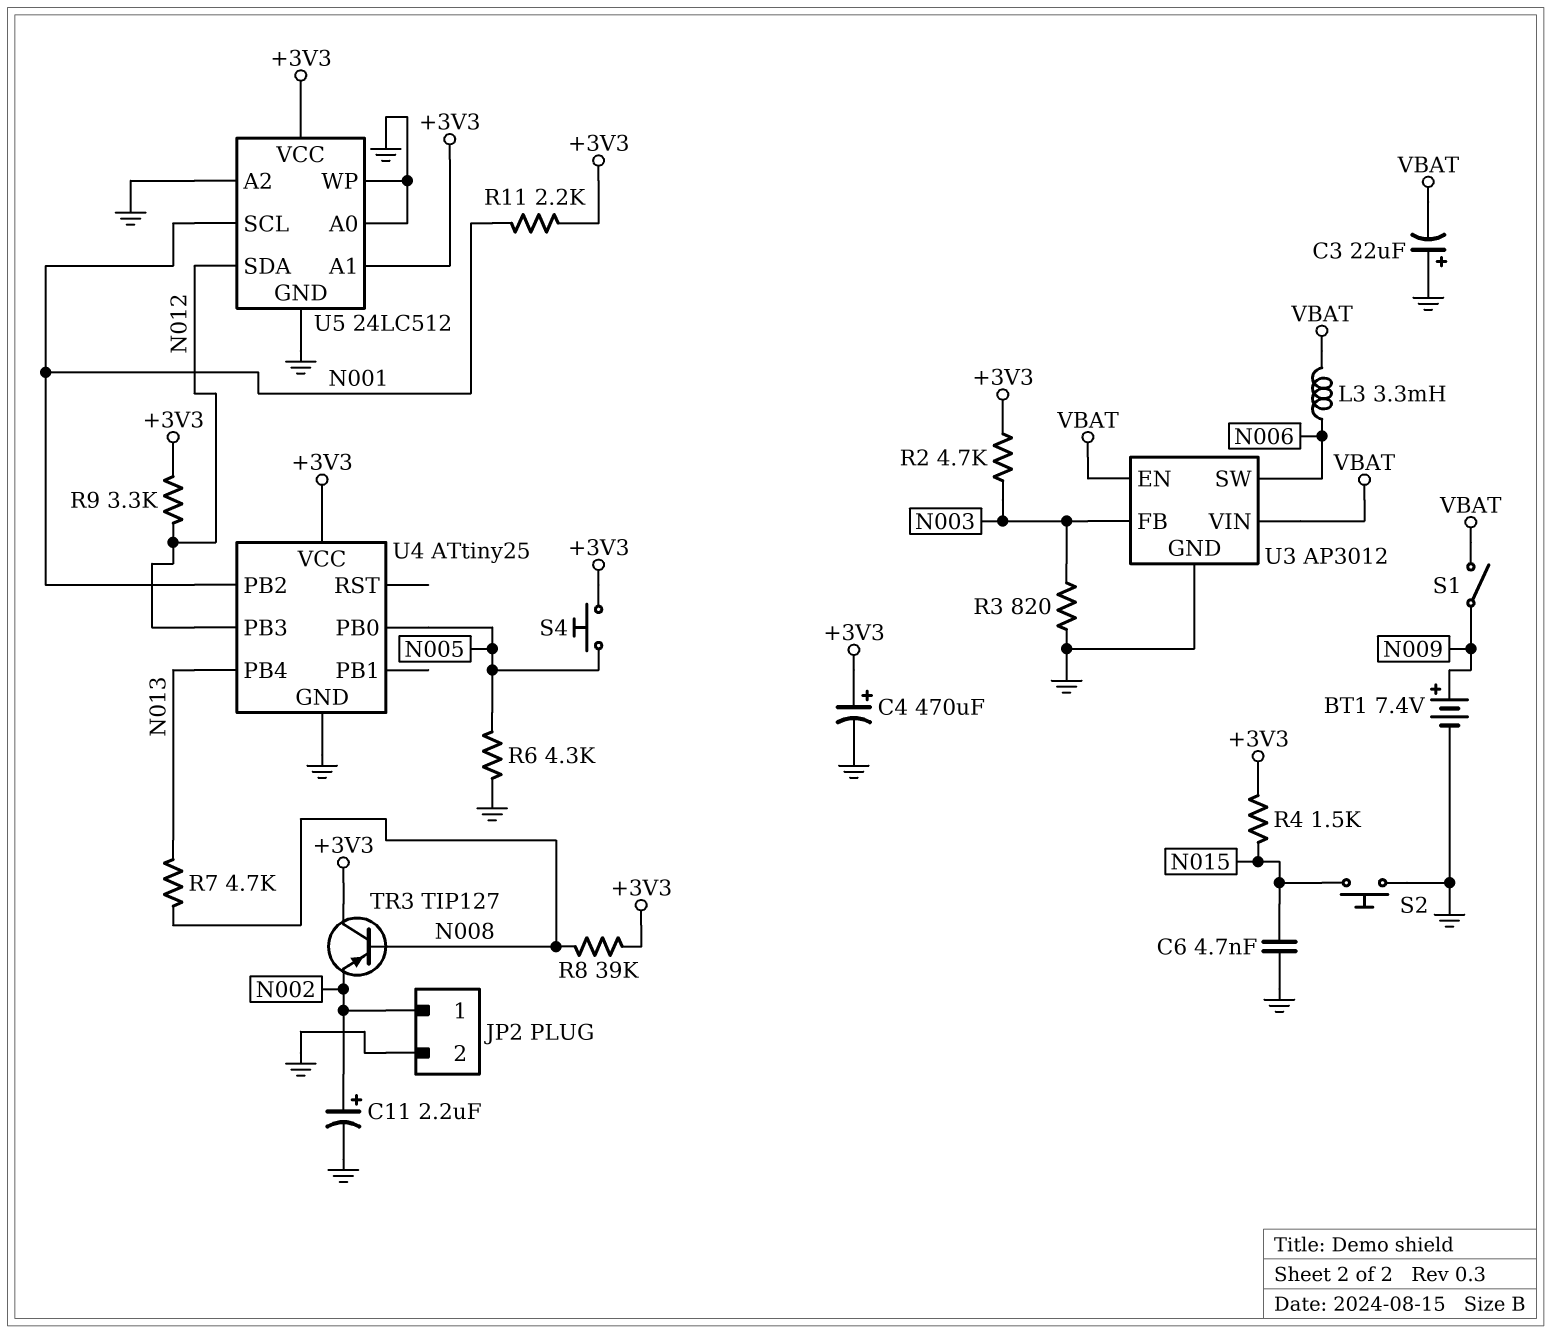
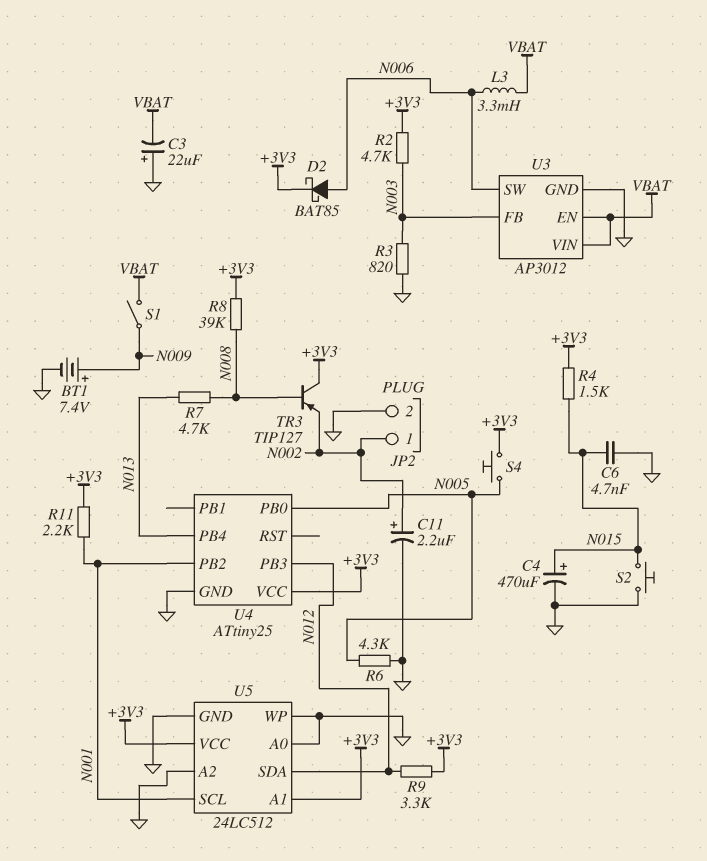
C4: 470uF (plus +3V3, minus GND) -> 470uF (plus N015, minus GND)
D2: none -> schottky BAT85 (A N006, K +3V3)

